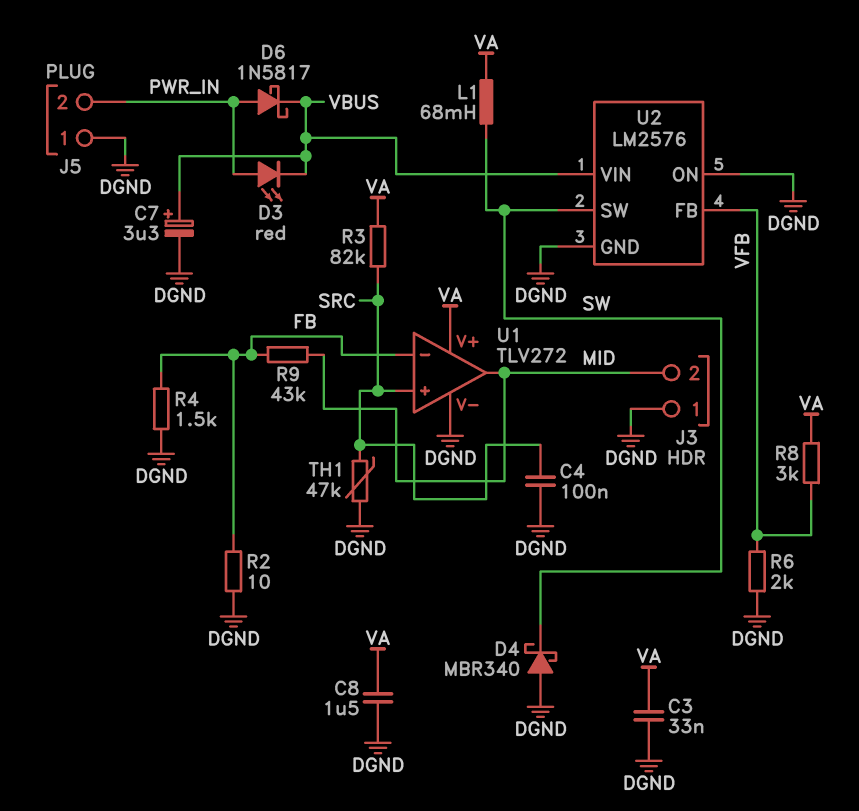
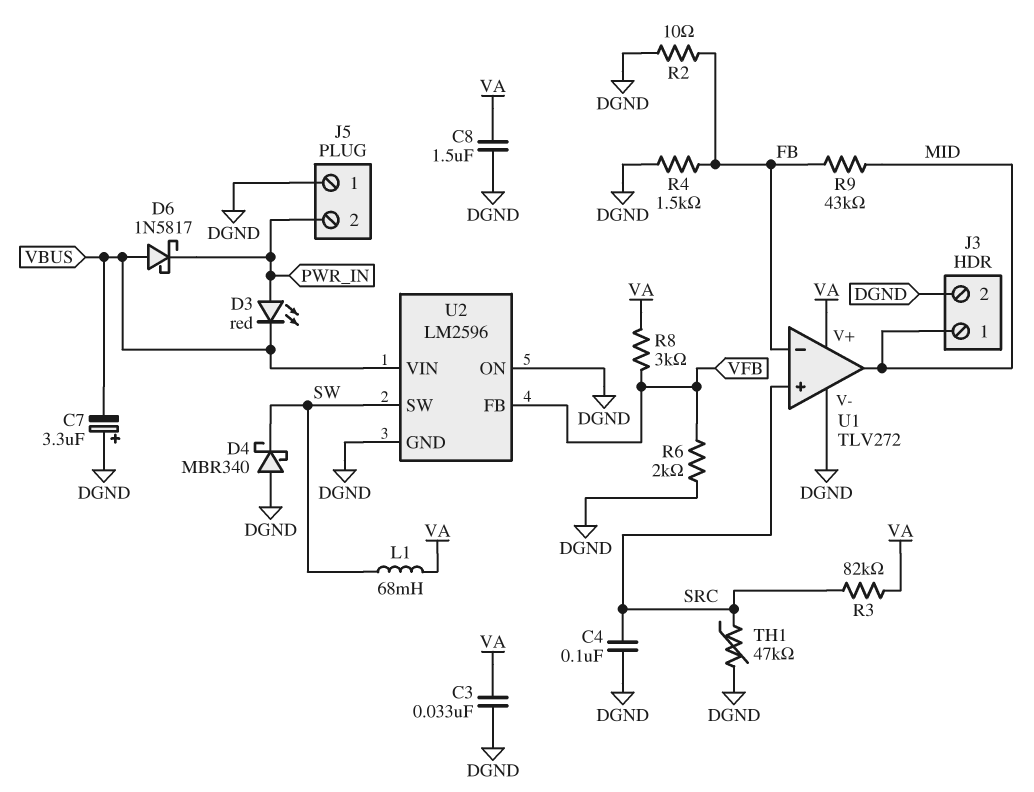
C7: 3.3uF (plus VBUS, minus DGND) -> 3.3uF (plus DGND, minus VBUS)
D6: schottky 1N5817 (A PWR_IN, K VBUS) -> schottky 1N5817 (A VBUS, K PWR_IN)
J3 pin 1: DGND -> MID
J3 pin 2: MID -> DGND
U2: LM2576 -> LM2596

